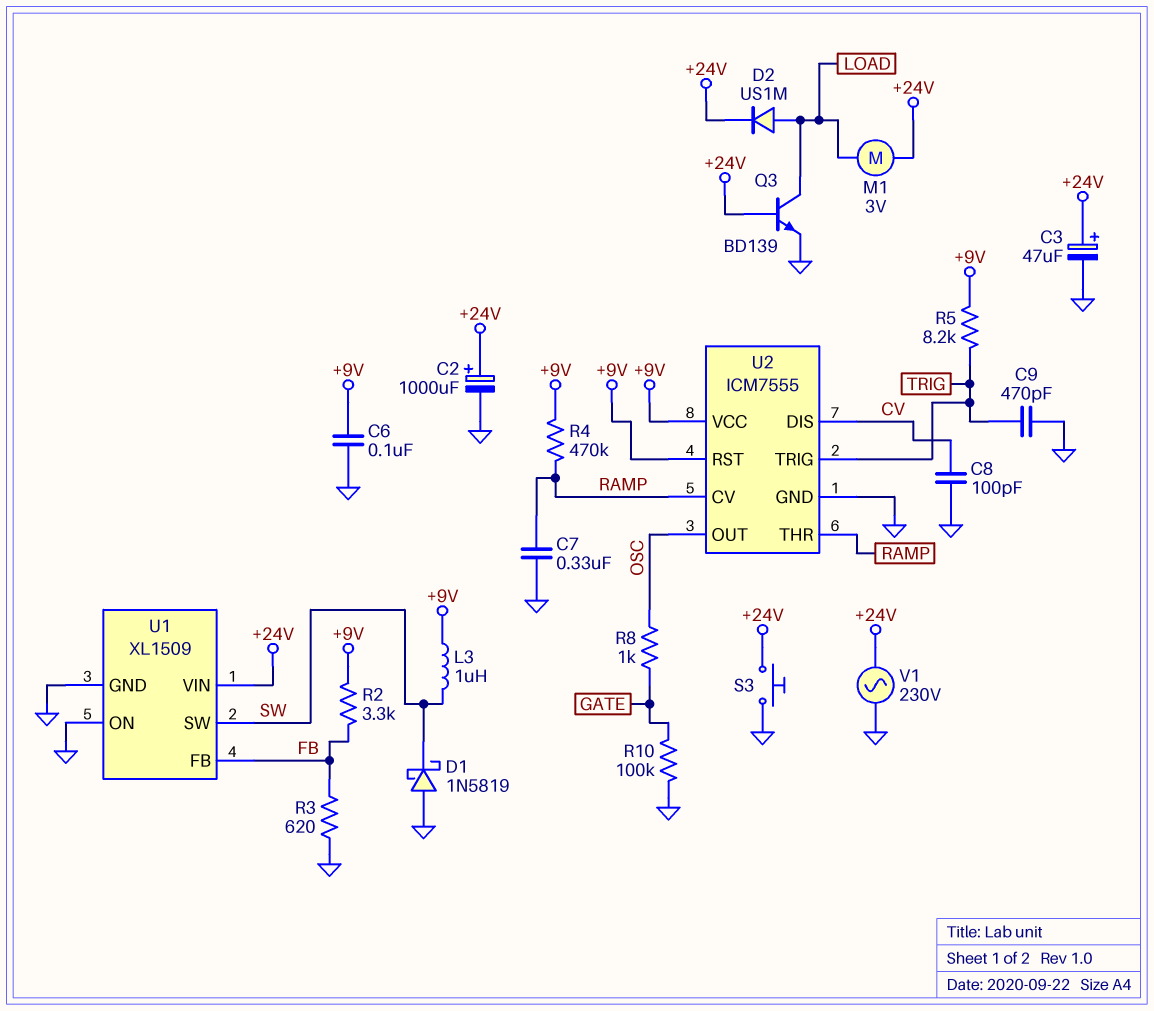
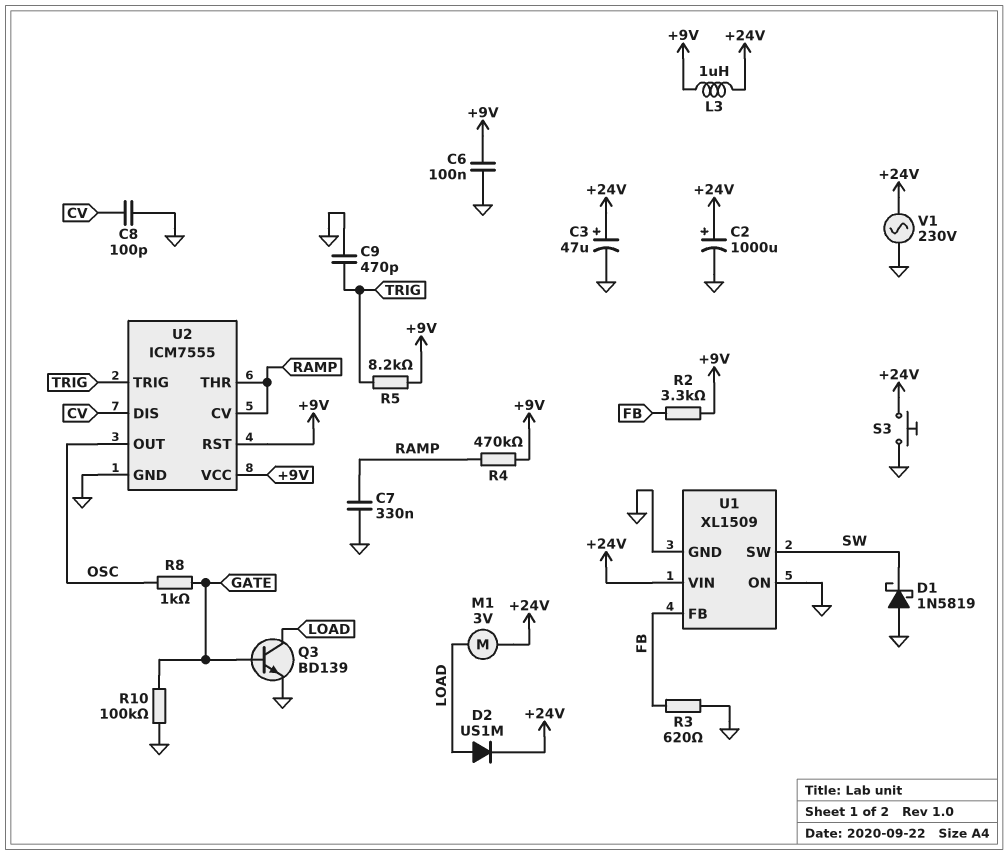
L3: 1uH (+9V, SW) -> 1uH (+9V, +24V)
Q3: NPN BD139 (B +24V, C LOAD, E GND) -> NPN BD139 (B GATE, C LOAD, E GND)

